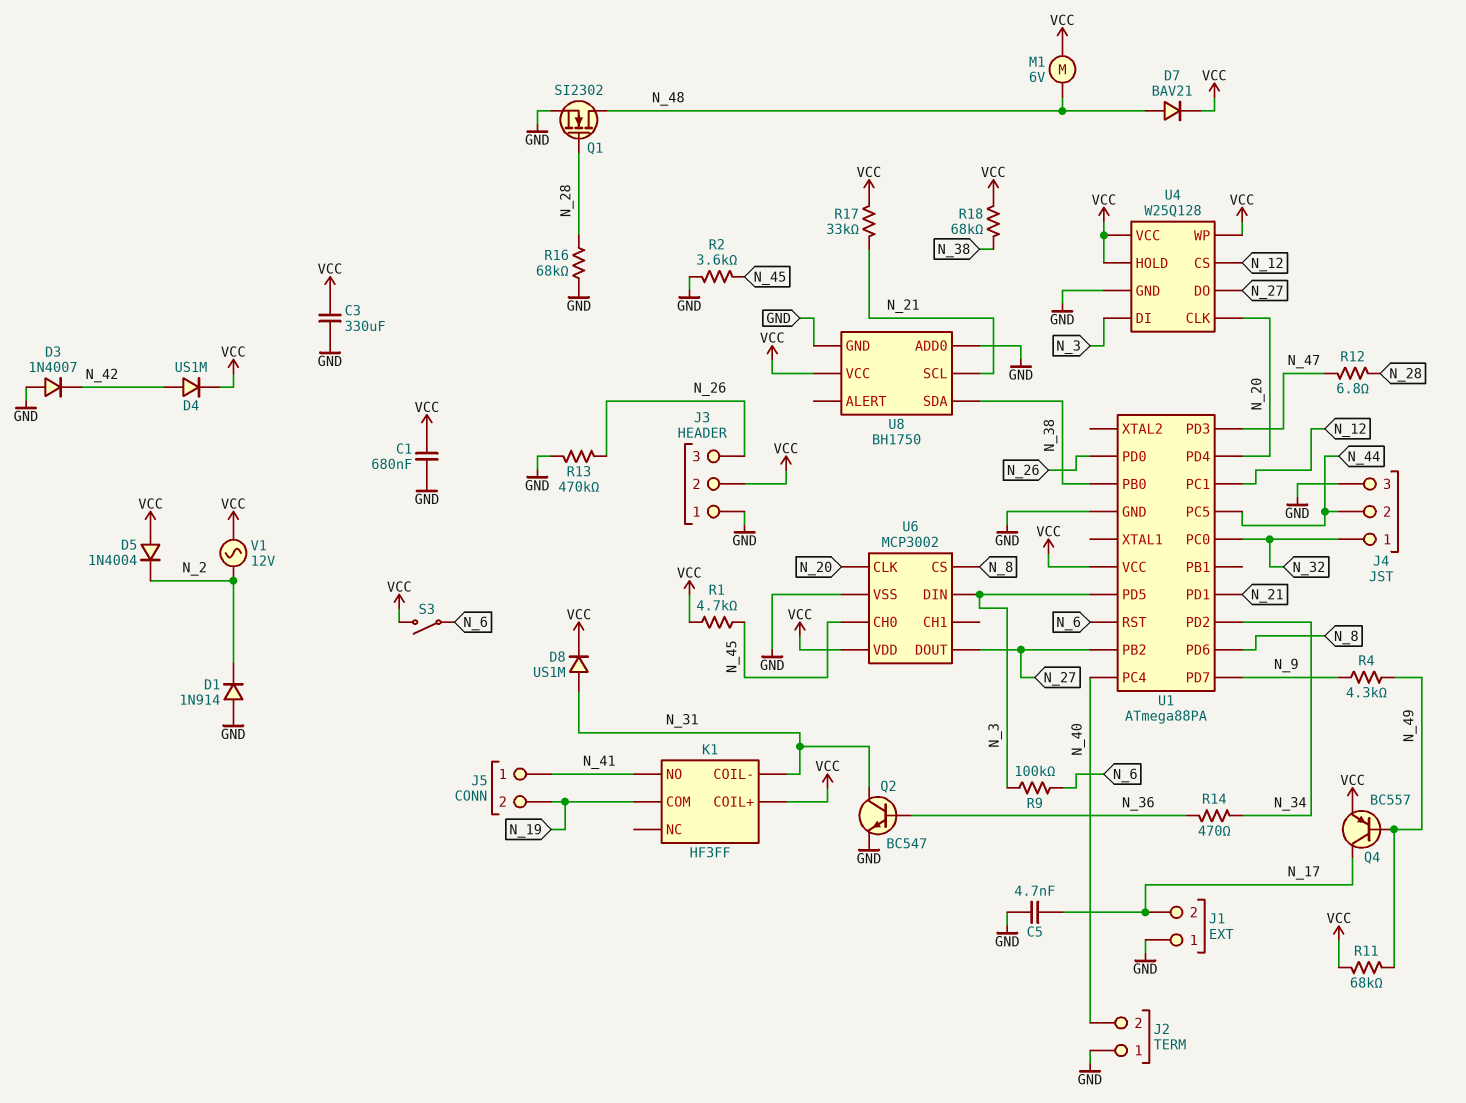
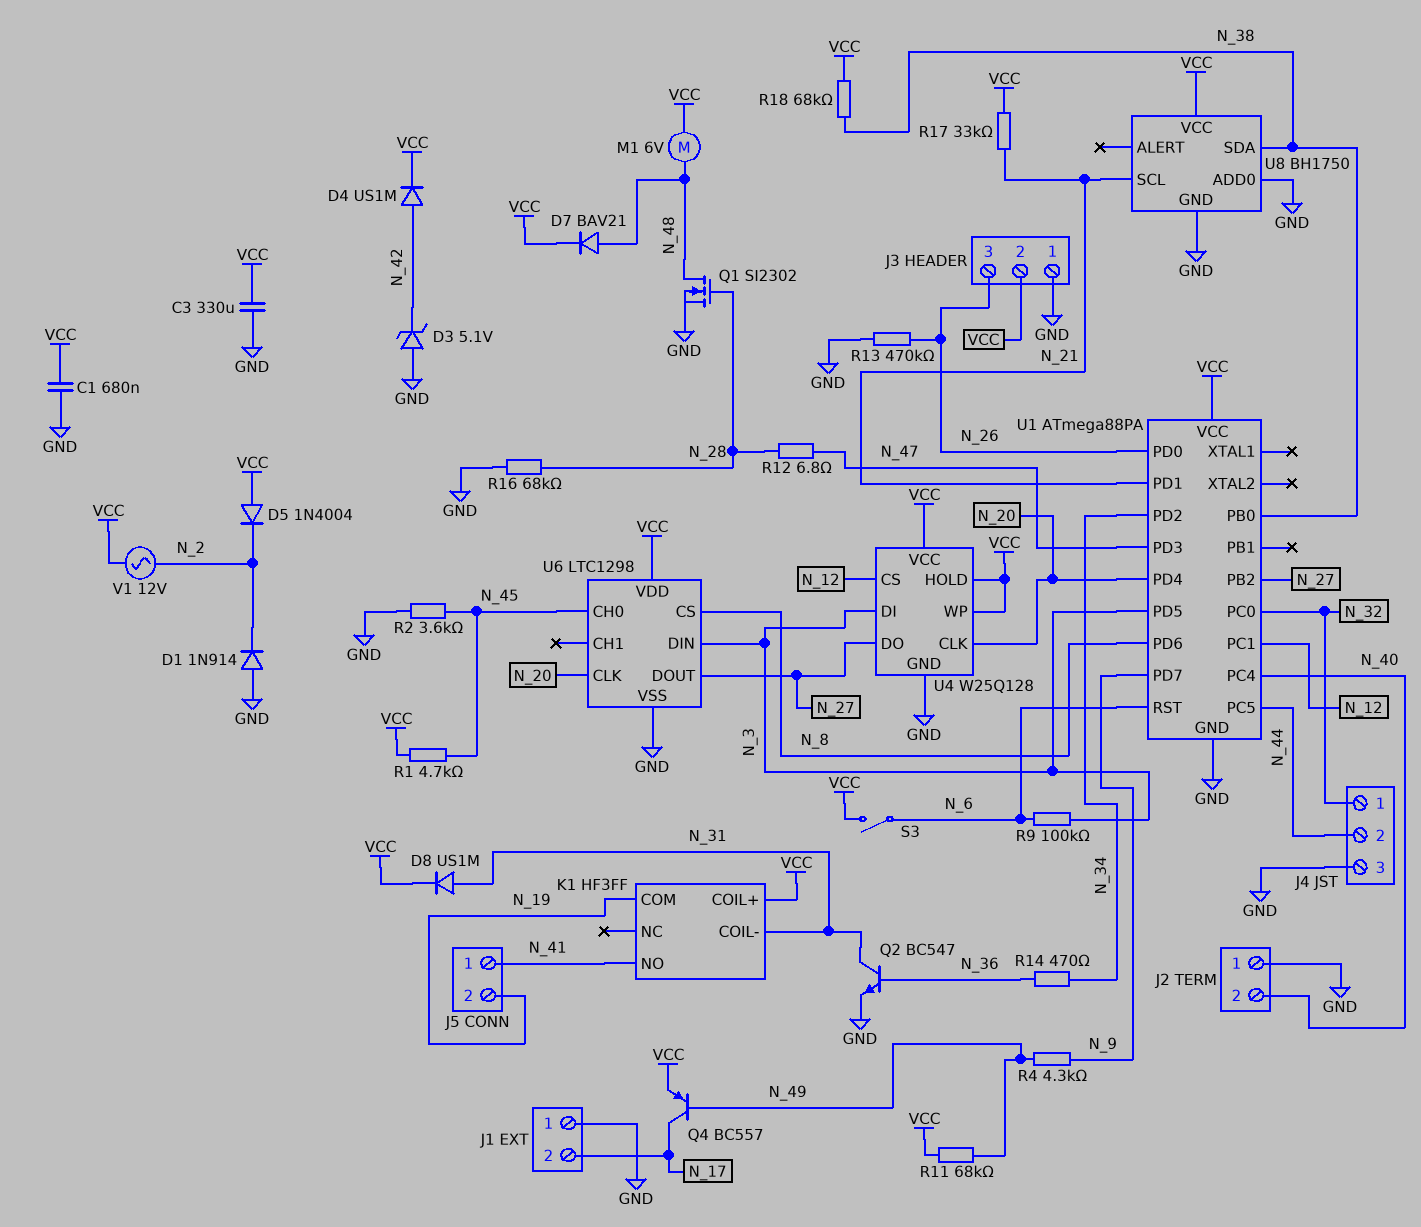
C5: 4.7nF (GND, N_17) -> none
D3: diode 1N4007 (A GND, K N_42) -> zener 5.1V (A GND, K N_42)
U6: MCP3002 -> LTC1298

